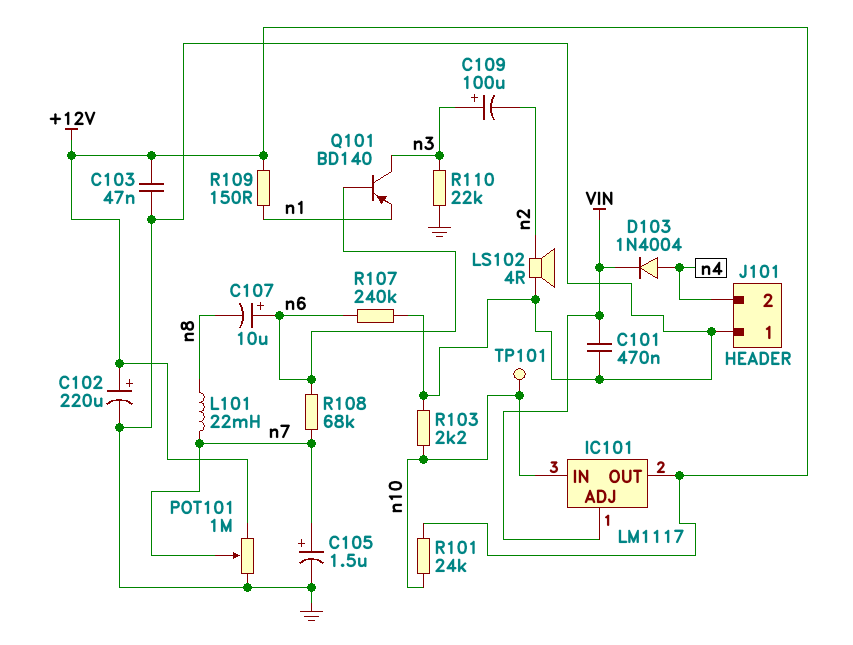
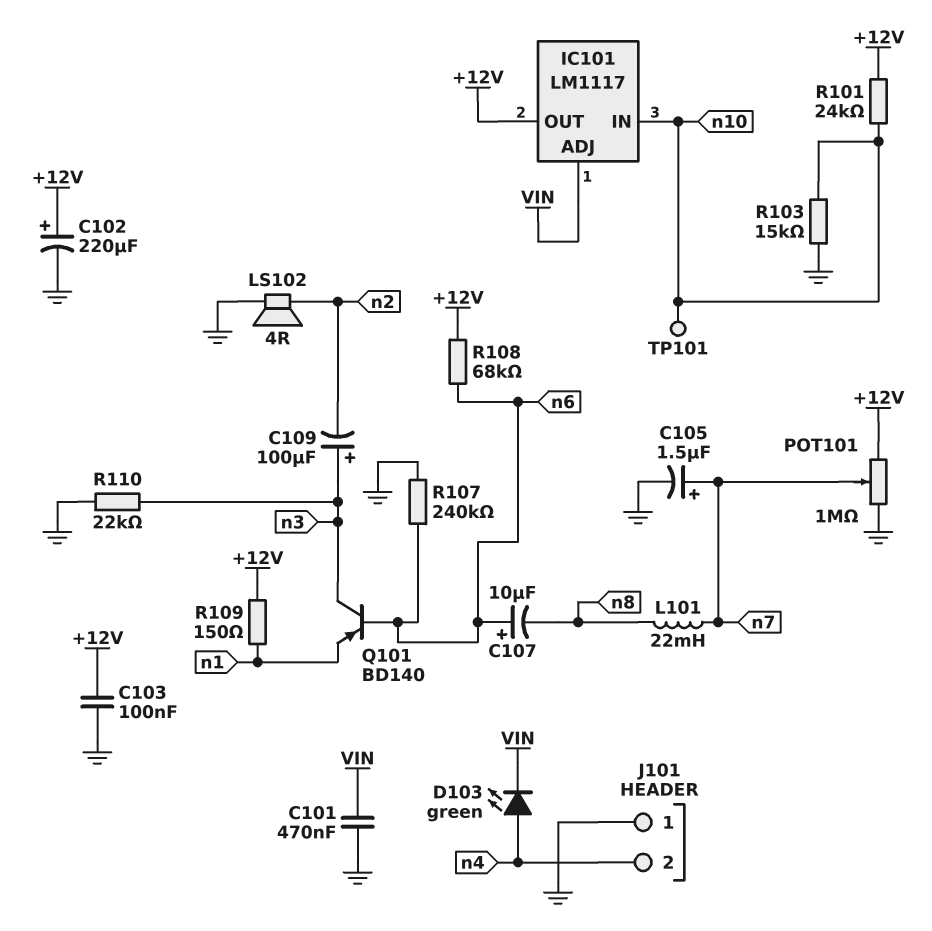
C103: 47nF (+12V, GND) -> 100nF (+12V, GND)
D103: diode 1N4004 (A n4, K VIN) -> LED green (A n4, K VIN)
R103: 2.2k (GND, n10) -> 15k (GND, n10)
R108: 68k (n6, n7) -> 68k (+12V, n6)

